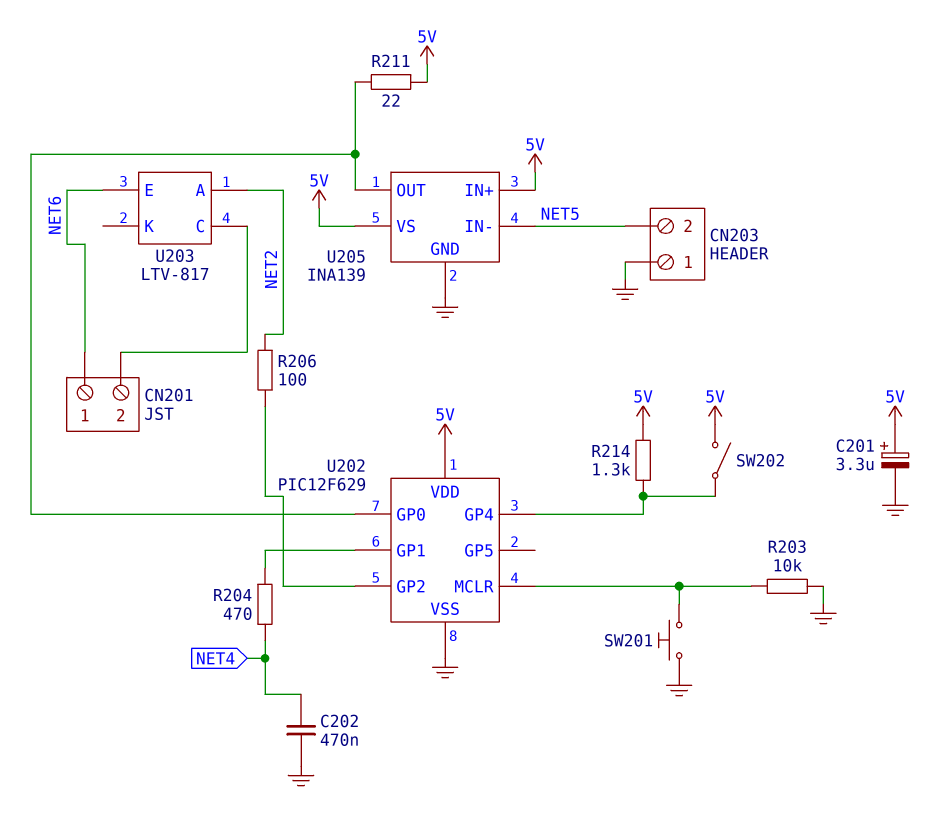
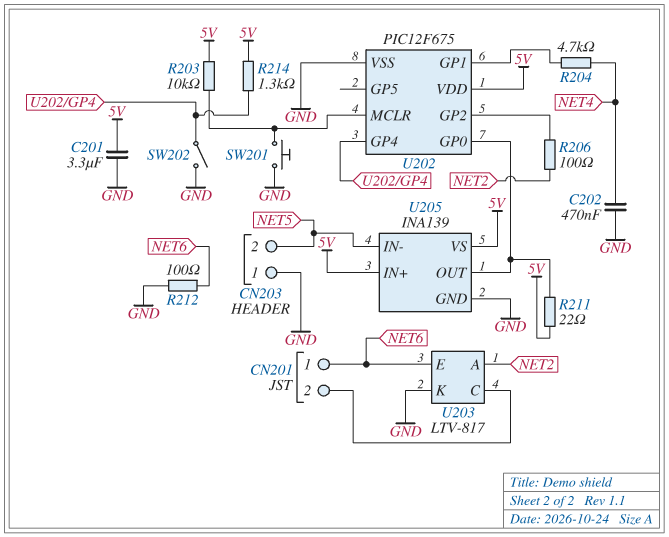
C201: 3.3uF (plus 5V, minus GND) -> 3.3uF (5V, GND)
R203: 10k (GND, U202/MCLR) -> 10k (5V, U202/MCLR)
R204: 470 (NET4, U202/GP1) -> 4.7k (NET4, U202/GP1)
R212: none -> 100 (GND, NET6)
SW202: switch (5V, U202/GP4) -> switch (GND, U202/GP4)
U202: PIC12F629 -> PIC12F675
U203 pin K: none -> GND

